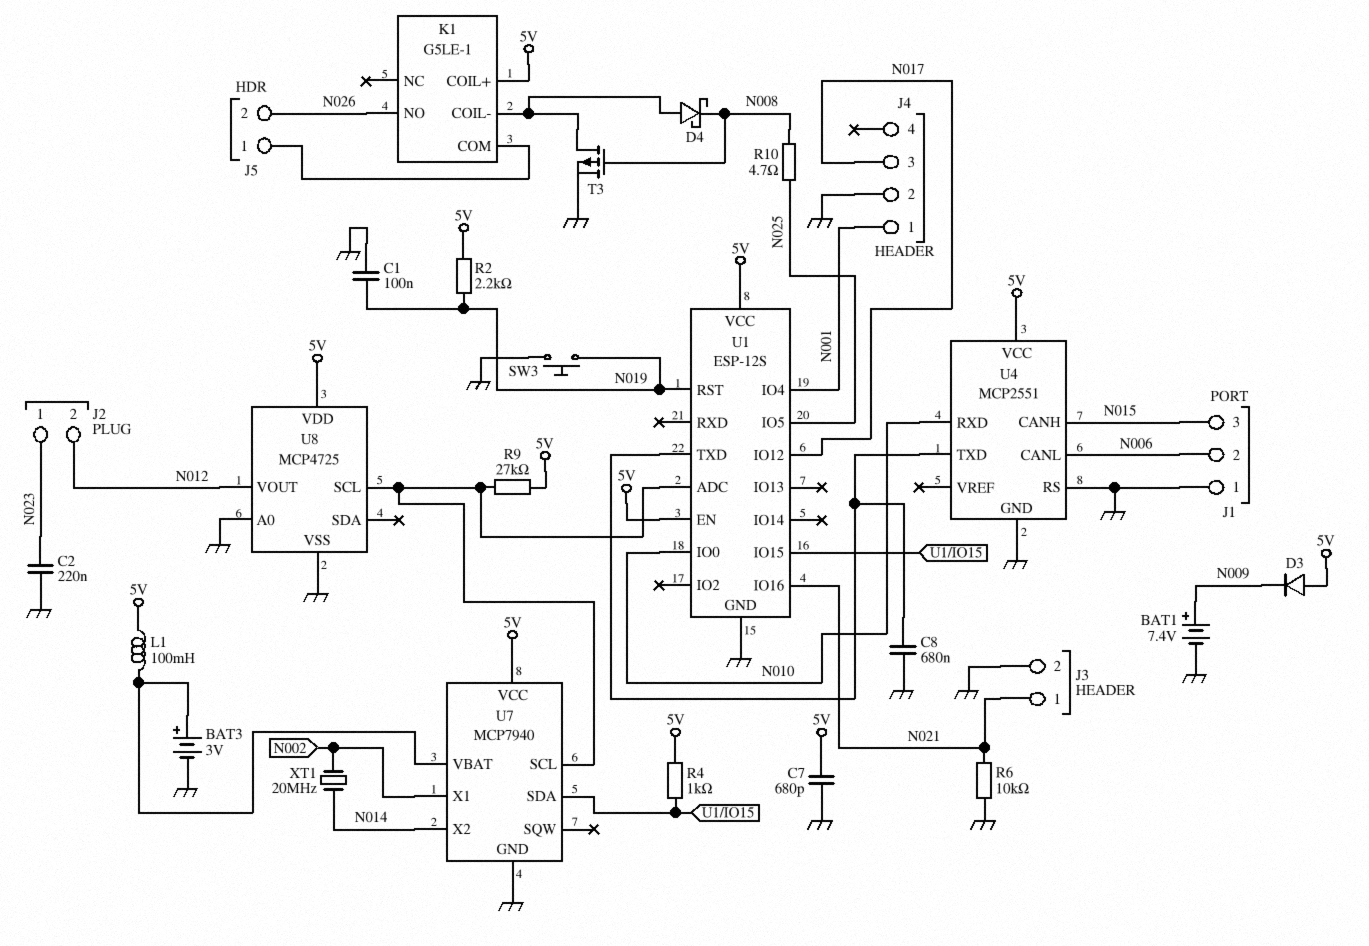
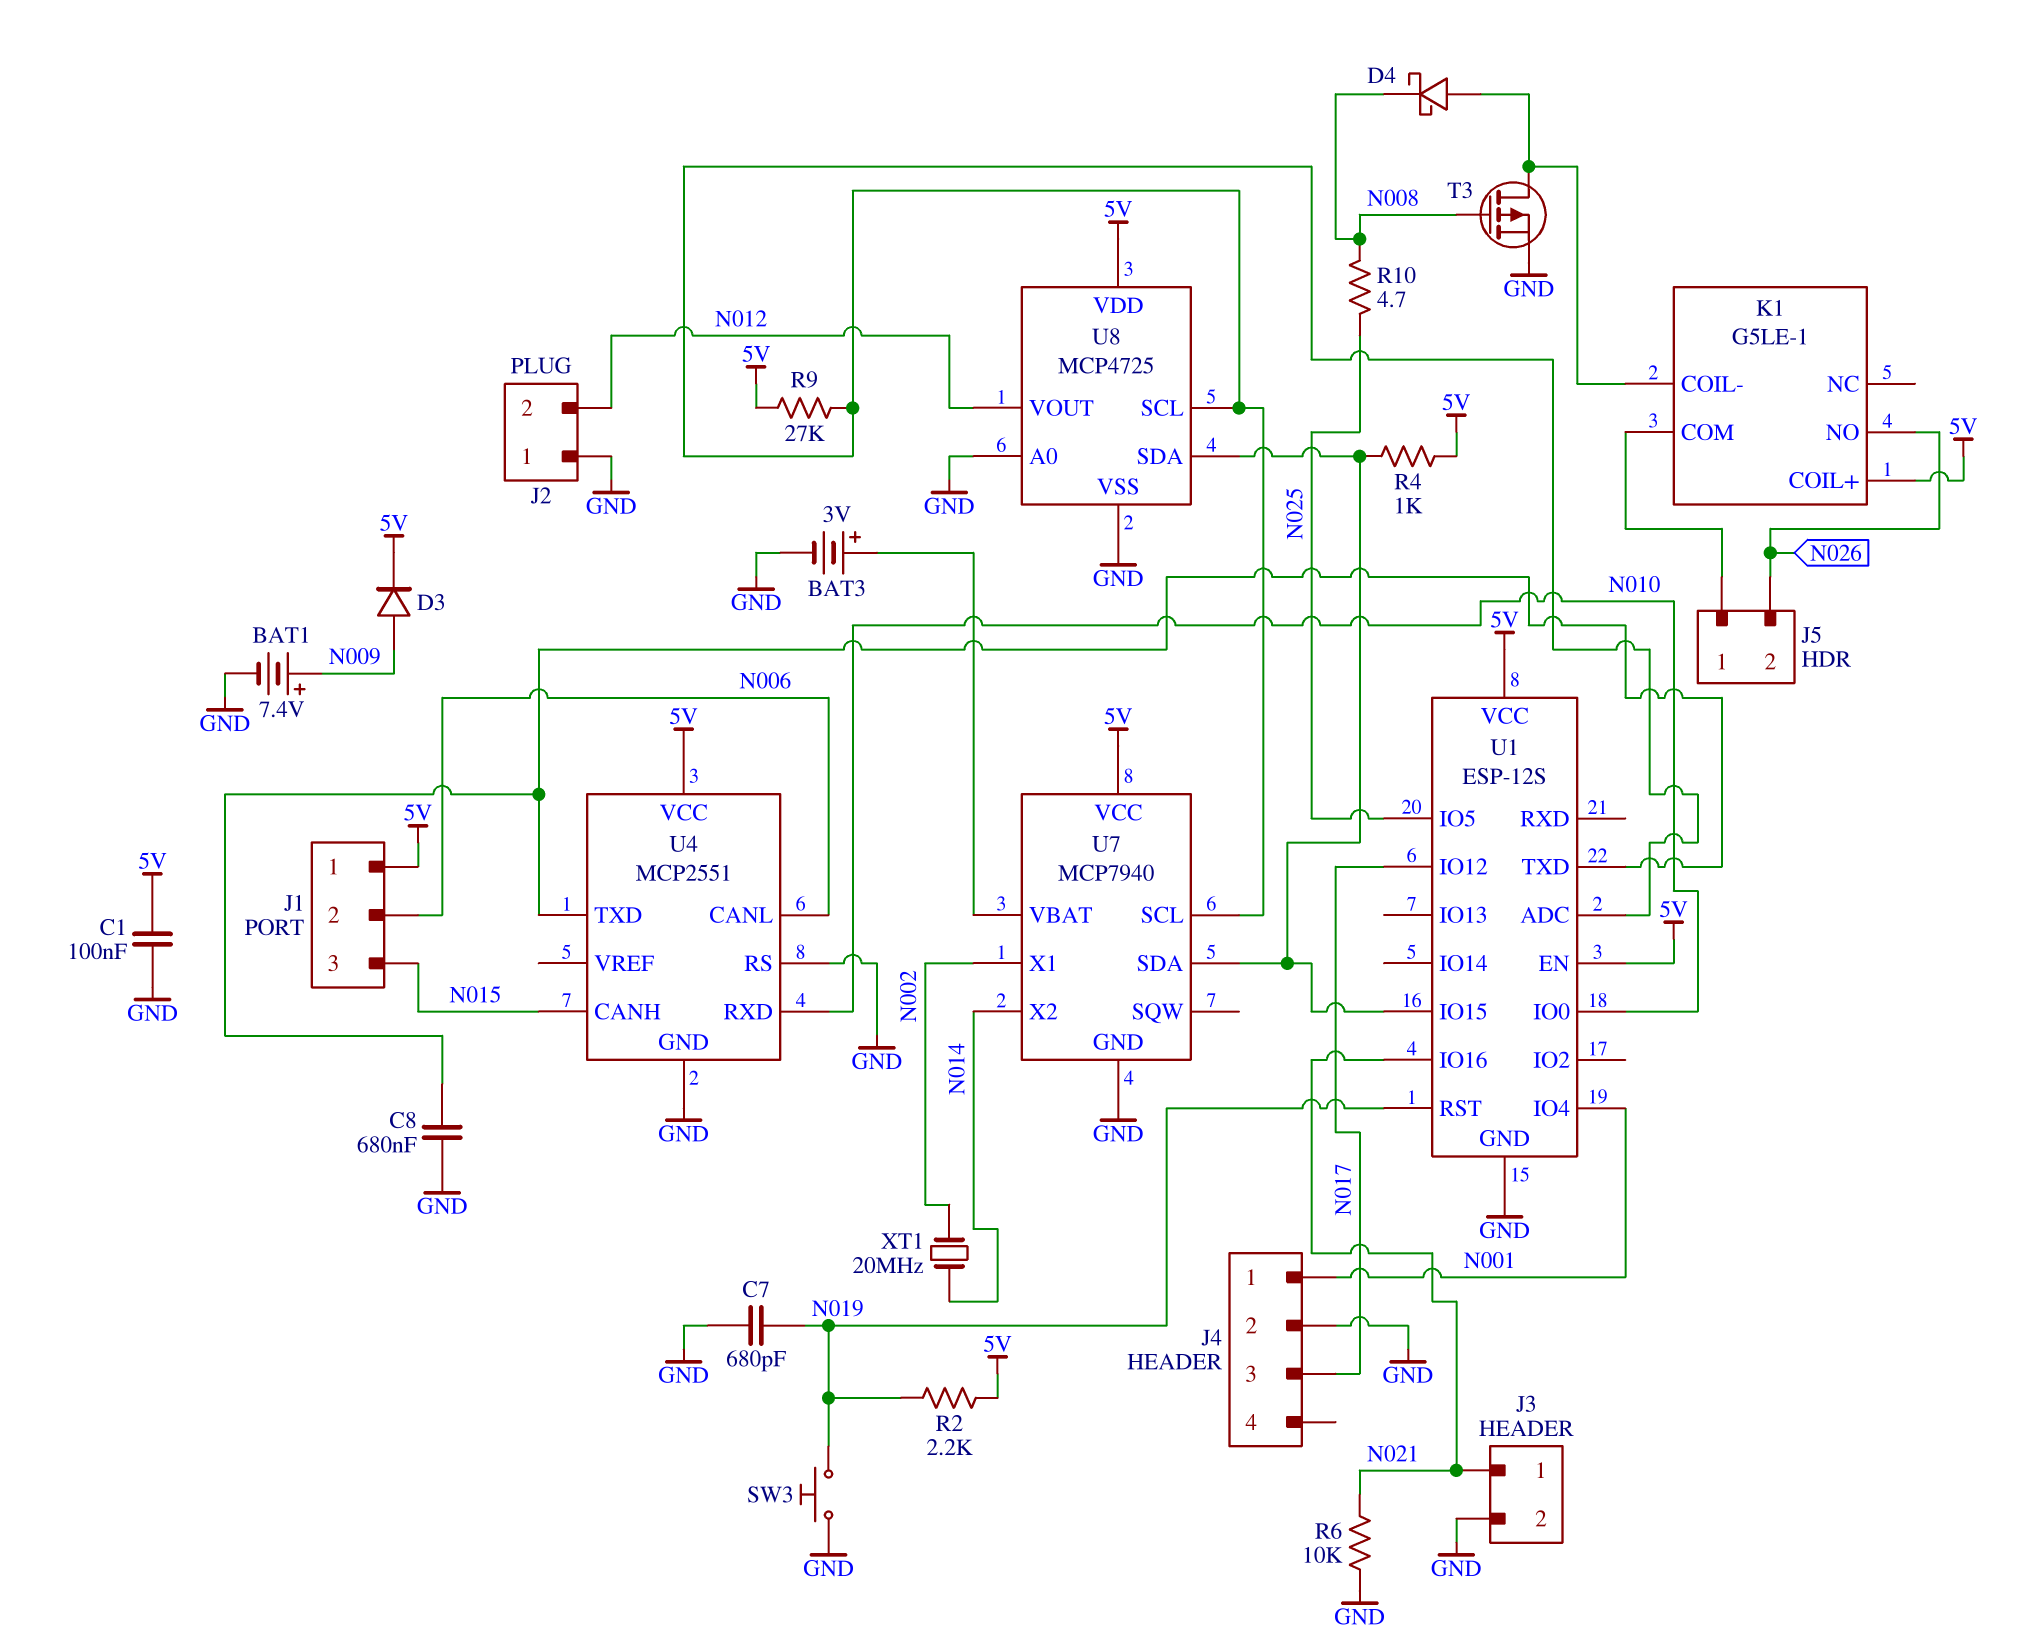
C1: 100nF (GND, N019) -> 100nF (5V, GND)
C2: 220nF (GND, N023) -> none
C7: 680pF (5V, GND) -> 680pF (GND, N019)
D3: diode (A 5V, K N009) -> diode (A N009, K 5V)
J1 pin 1: GND -> 5V
J2 pin 1: N023 -> GND
L1: 100mH (5V, U7/VBAT) -> none
U8 pin SDA: none -> U1/IO15

